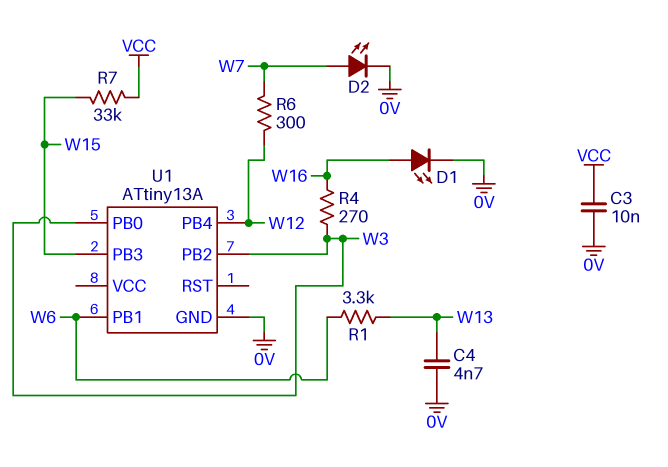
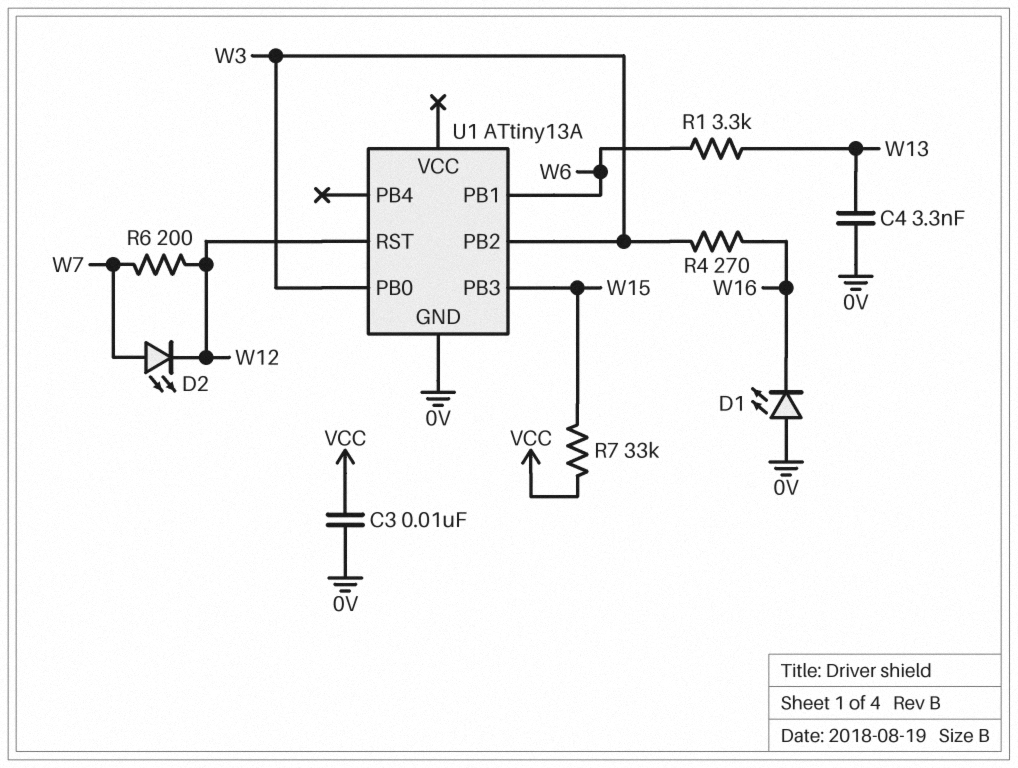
C4: 4.7nF (0V, W13) -> 3.3nF (0V, W13)
D1: LED (A W16, K 0V) -> LED (A 0V, K W16)
D2: LED (A W7, K 0V) -> LED (A W7, K W12)
R6: 300 (W7, W12) -> 200 (W7, W12)
U1 pin PB4: W12 -> none
U1 pin RST: none -> W12

